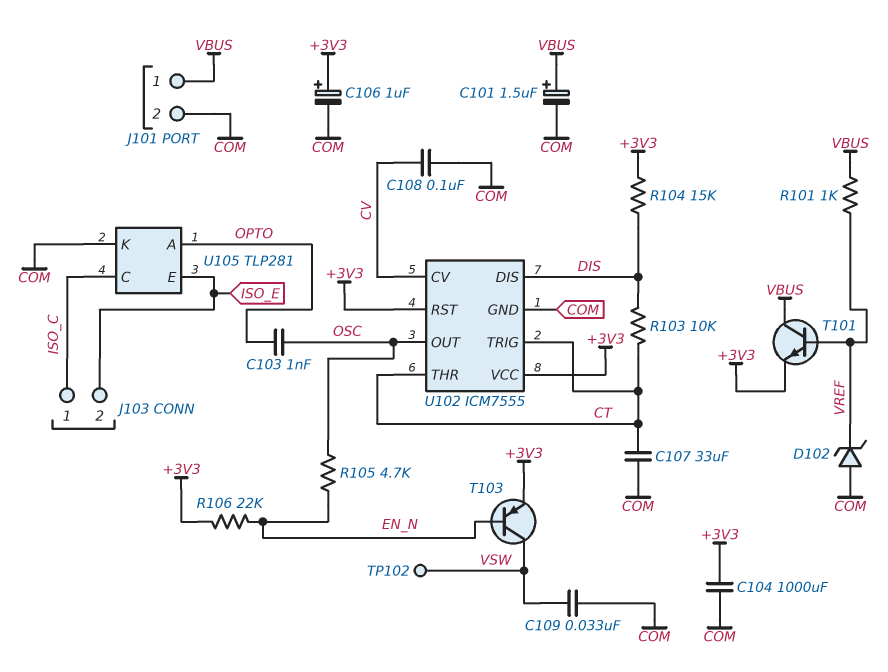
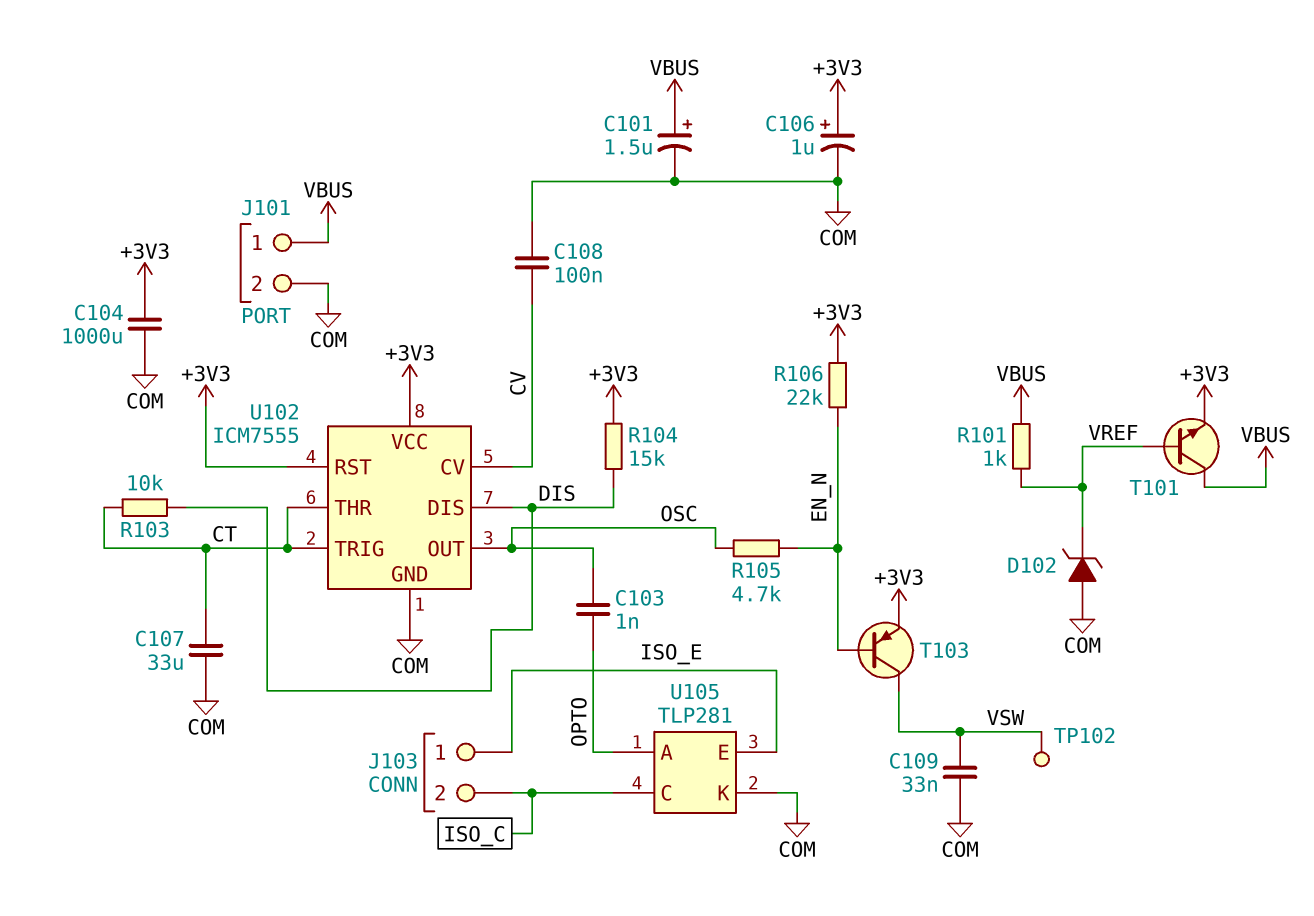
J103 pin 1: ISO_C -> ISO_E
J103 pin 2: ISO_E -> ISO_C

